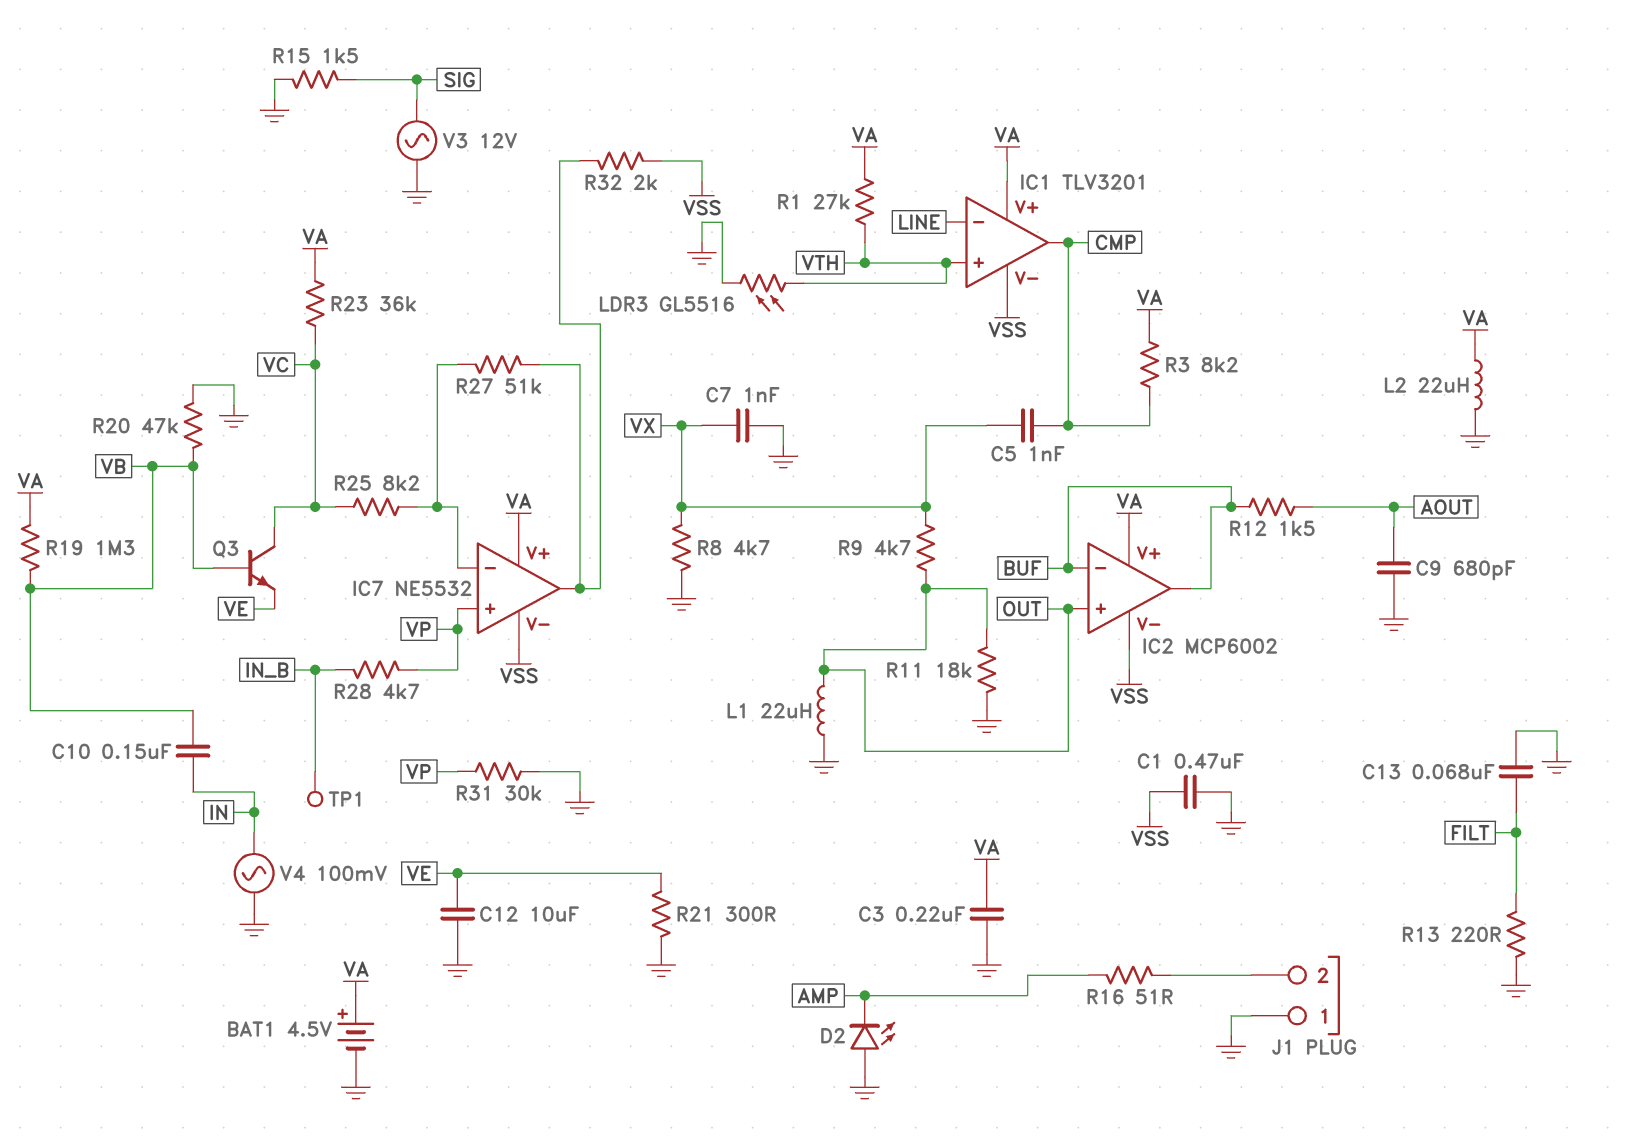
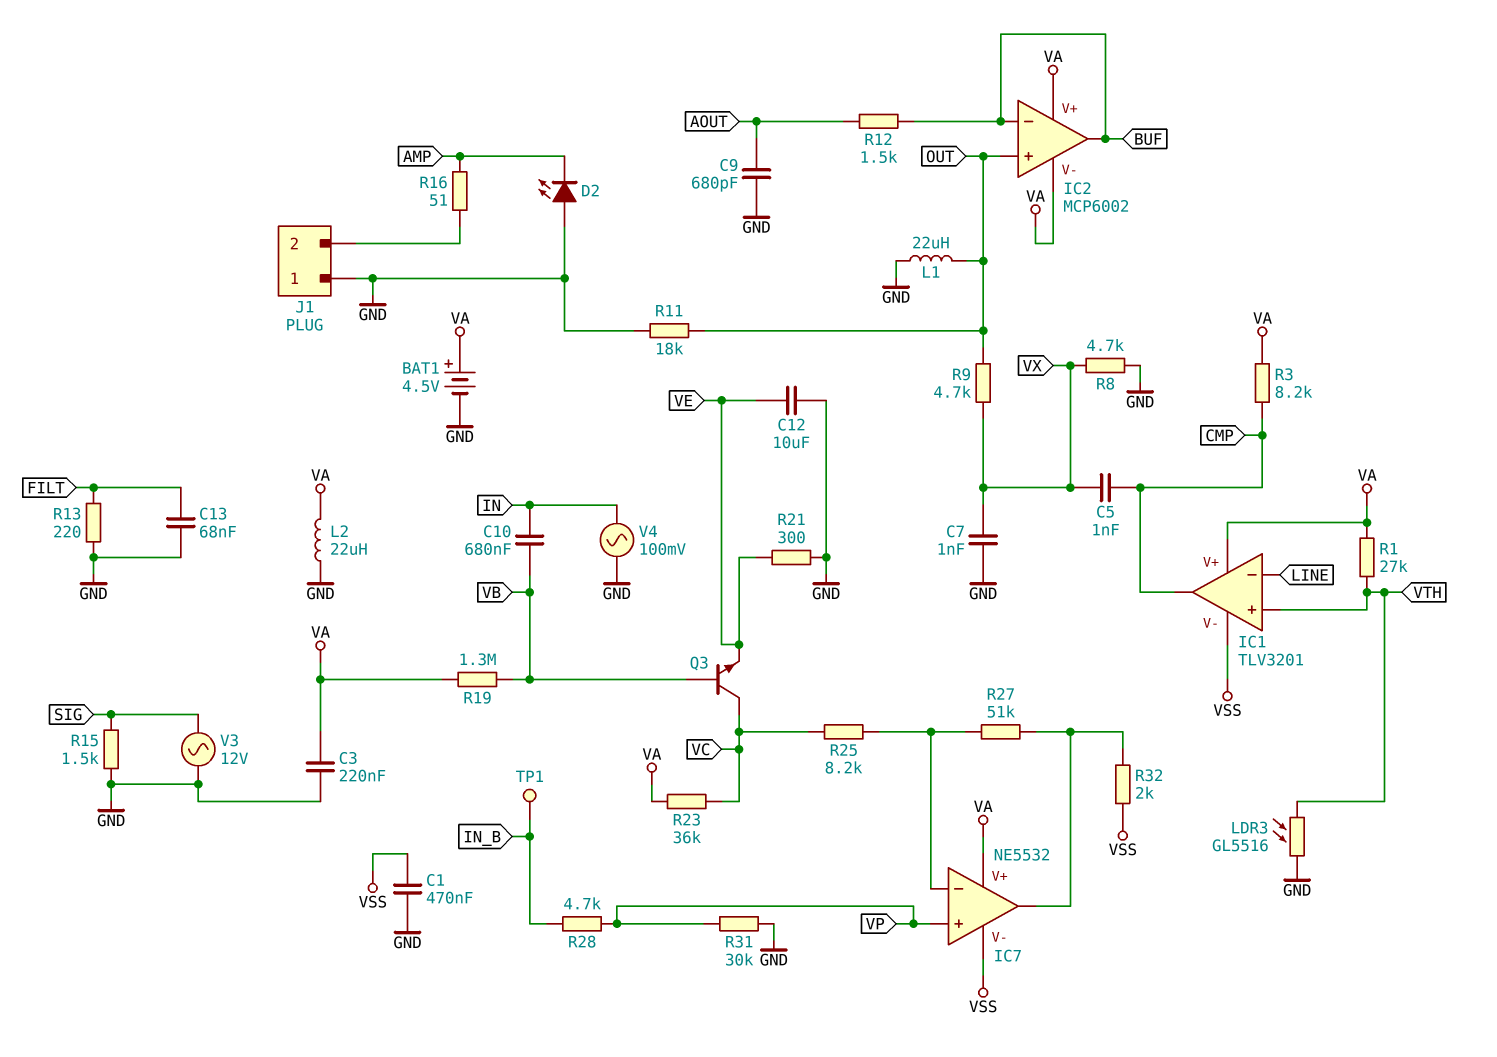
C10: 150nF (IN, VB) -> 680nF (IN, VB)
IC2 pin V-: VSS -> VA
R20: 47k (GND, VB) -> none

